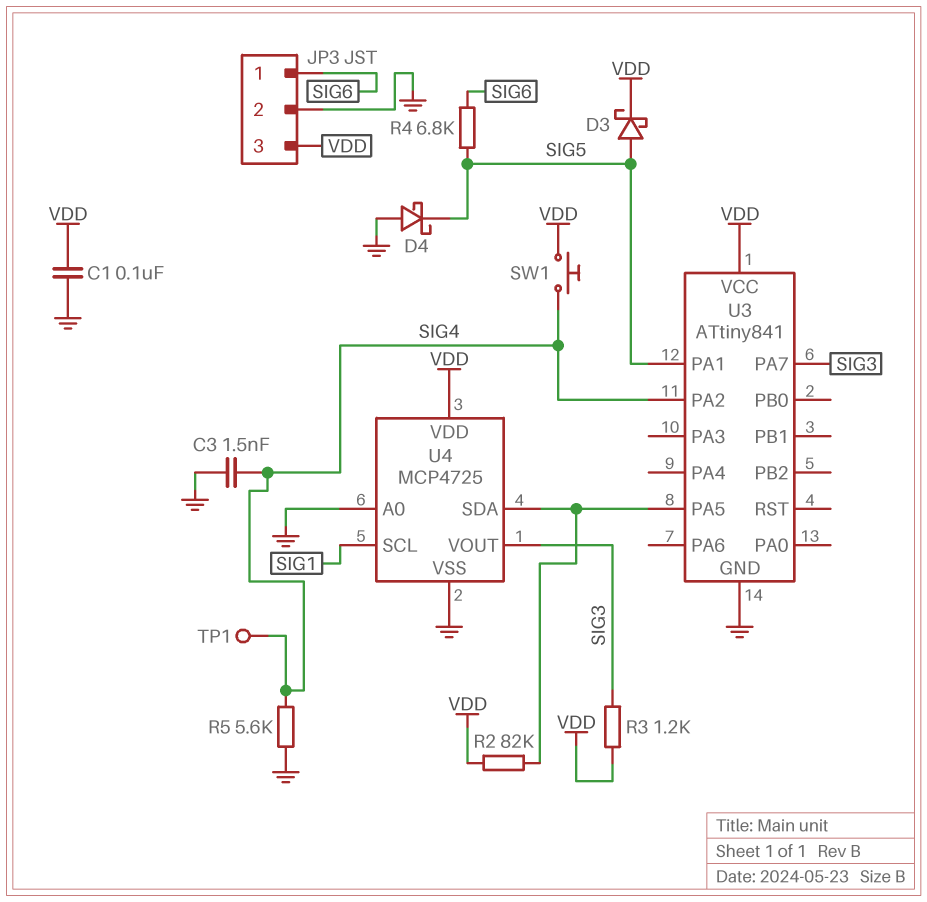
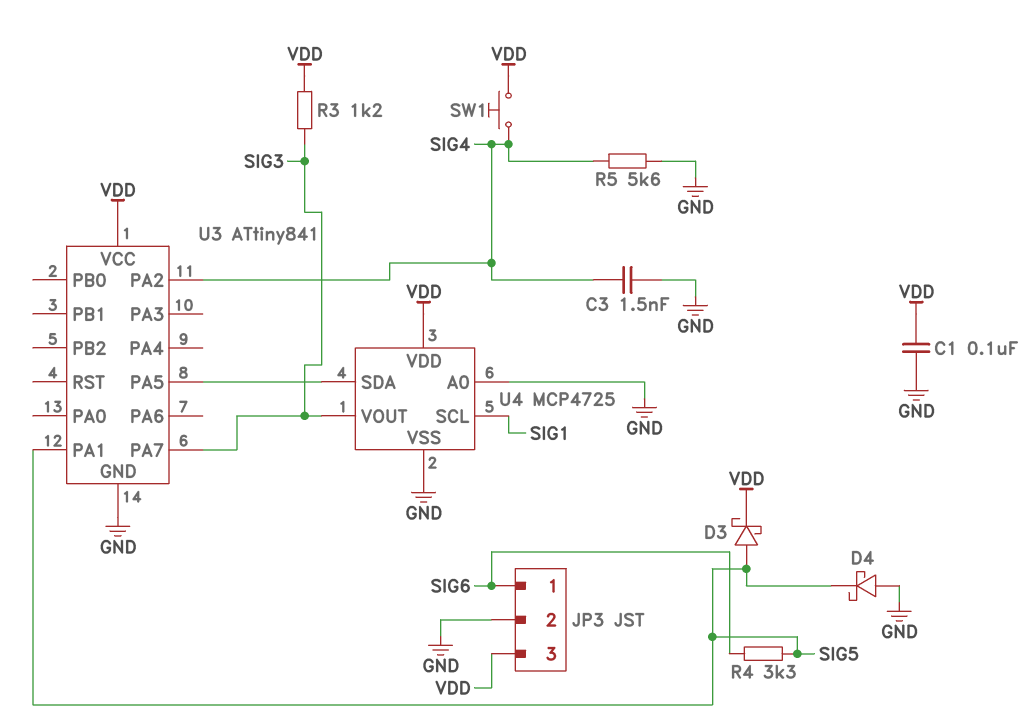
R2: 82k (U3/PA5, VDD) -> none
R4: 6.8k (SIG5, SIG6) -> 3.3k (SIG5, SIG6)
TP1: test point (SIG4) -> none

